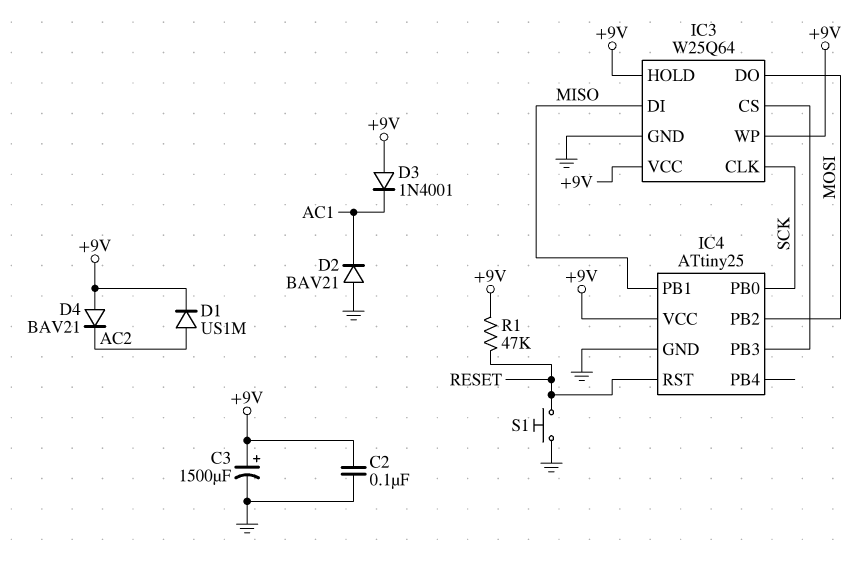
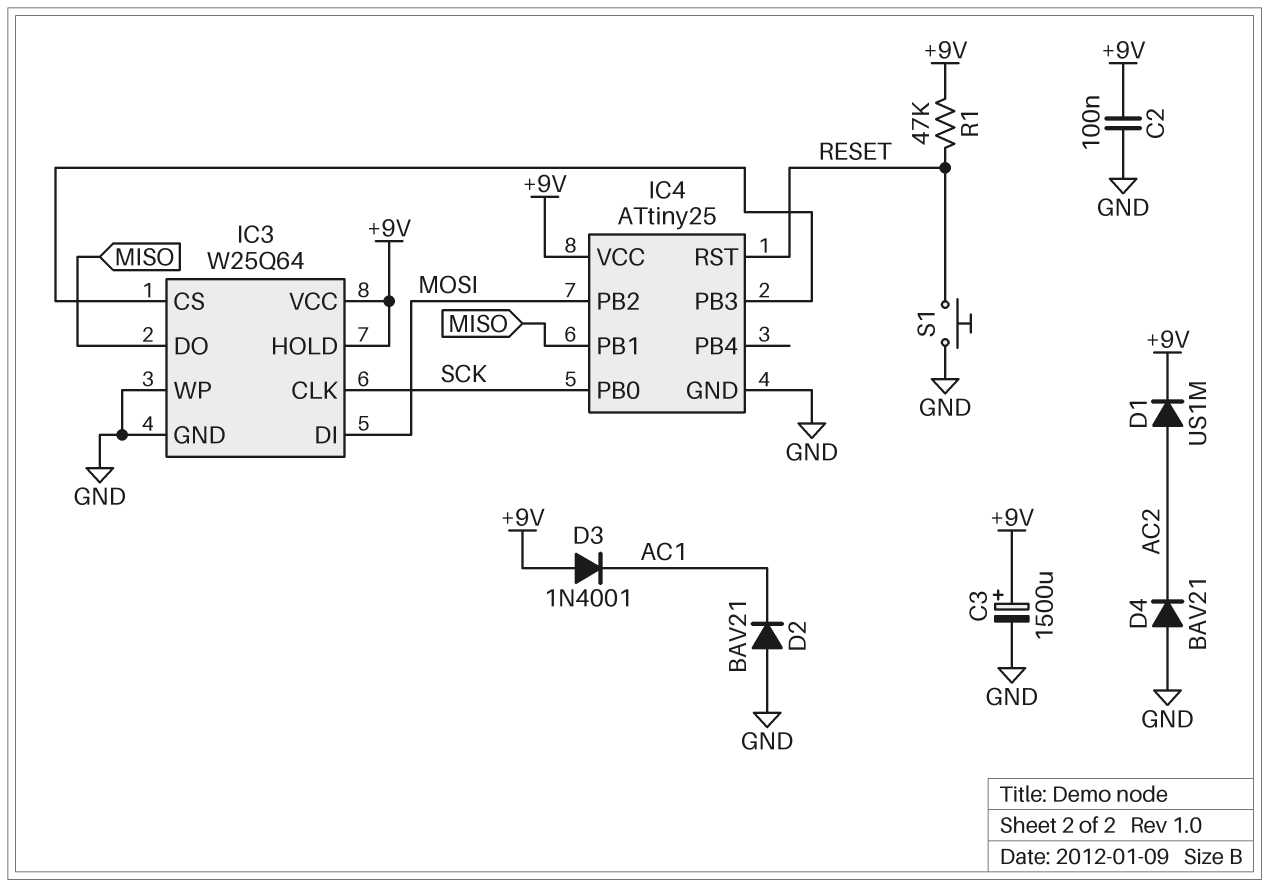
D4: diode BAV21 (A +9V, K AC2) -> diode BAV21 (A GND, K AC2)
IC3 pin DI: MISO -> MOSI
IC3 pin DO: MOSI -> MISO
IC3 pin WP: +9V -> GND

